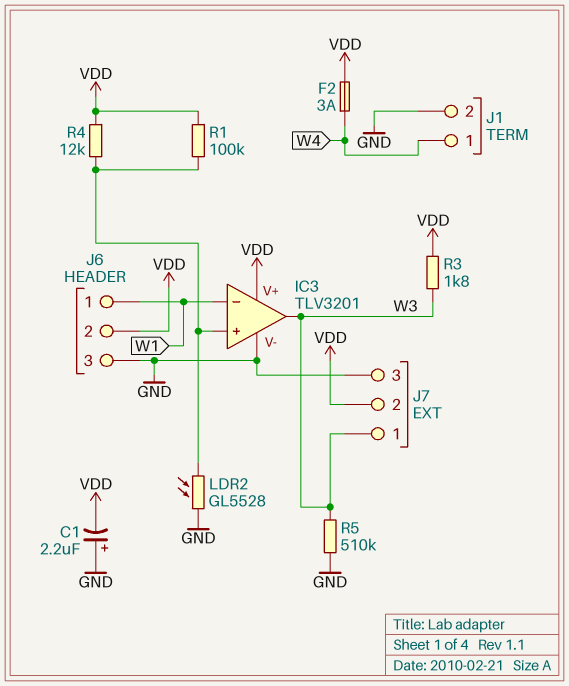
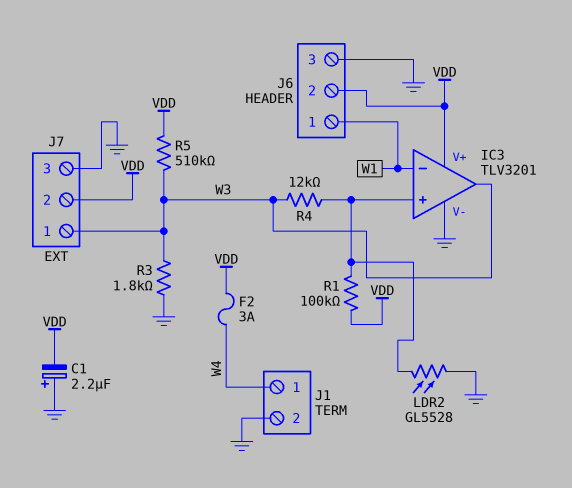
R3: 1.8k (VDD, W3) -> 1.8k (GND, W3)
R4: 12k (IC3/in+, VDD) -> 12k (IC3/in+, W3)
R5: 510k (GND, W3) -> 510k (VDD, W3)

